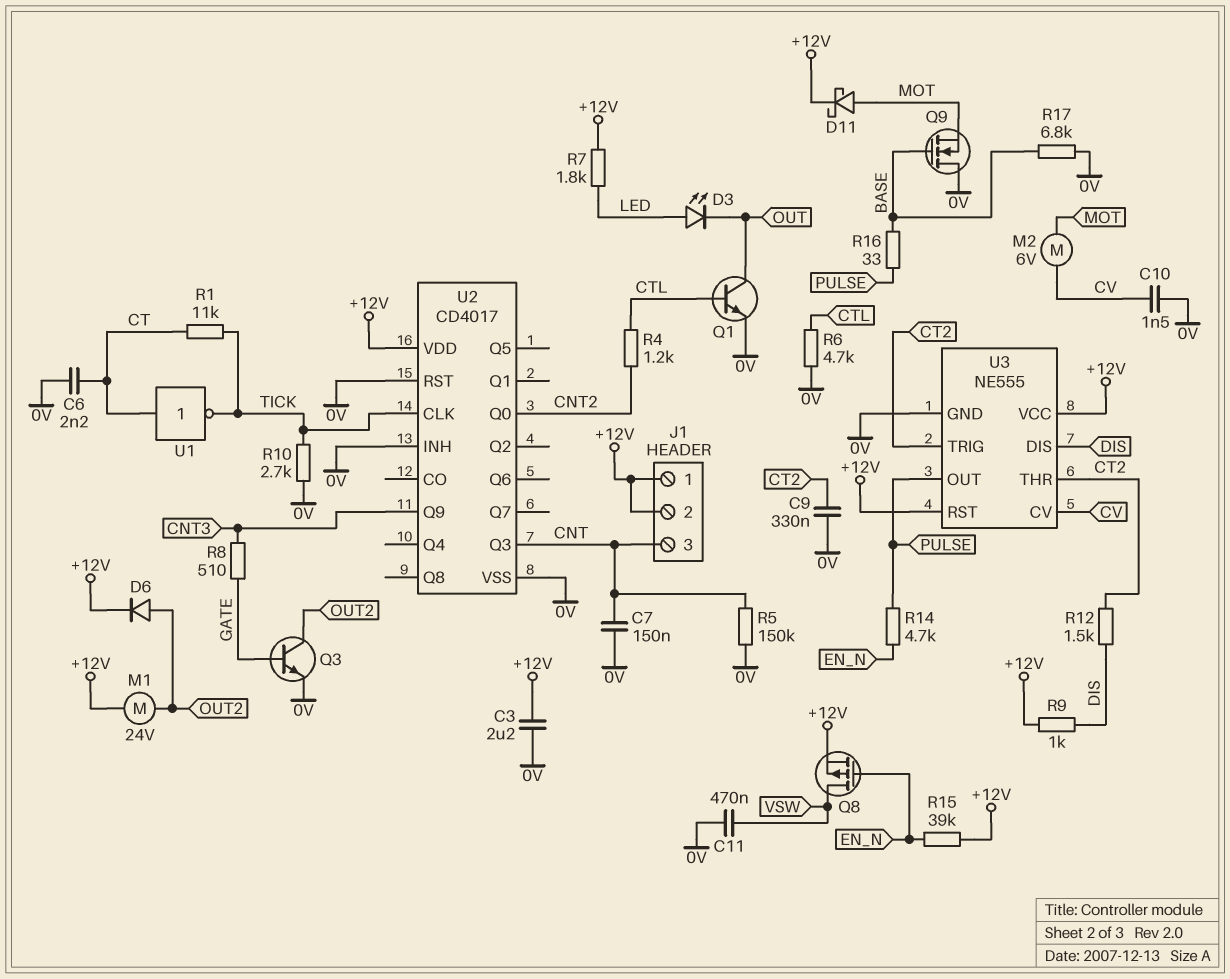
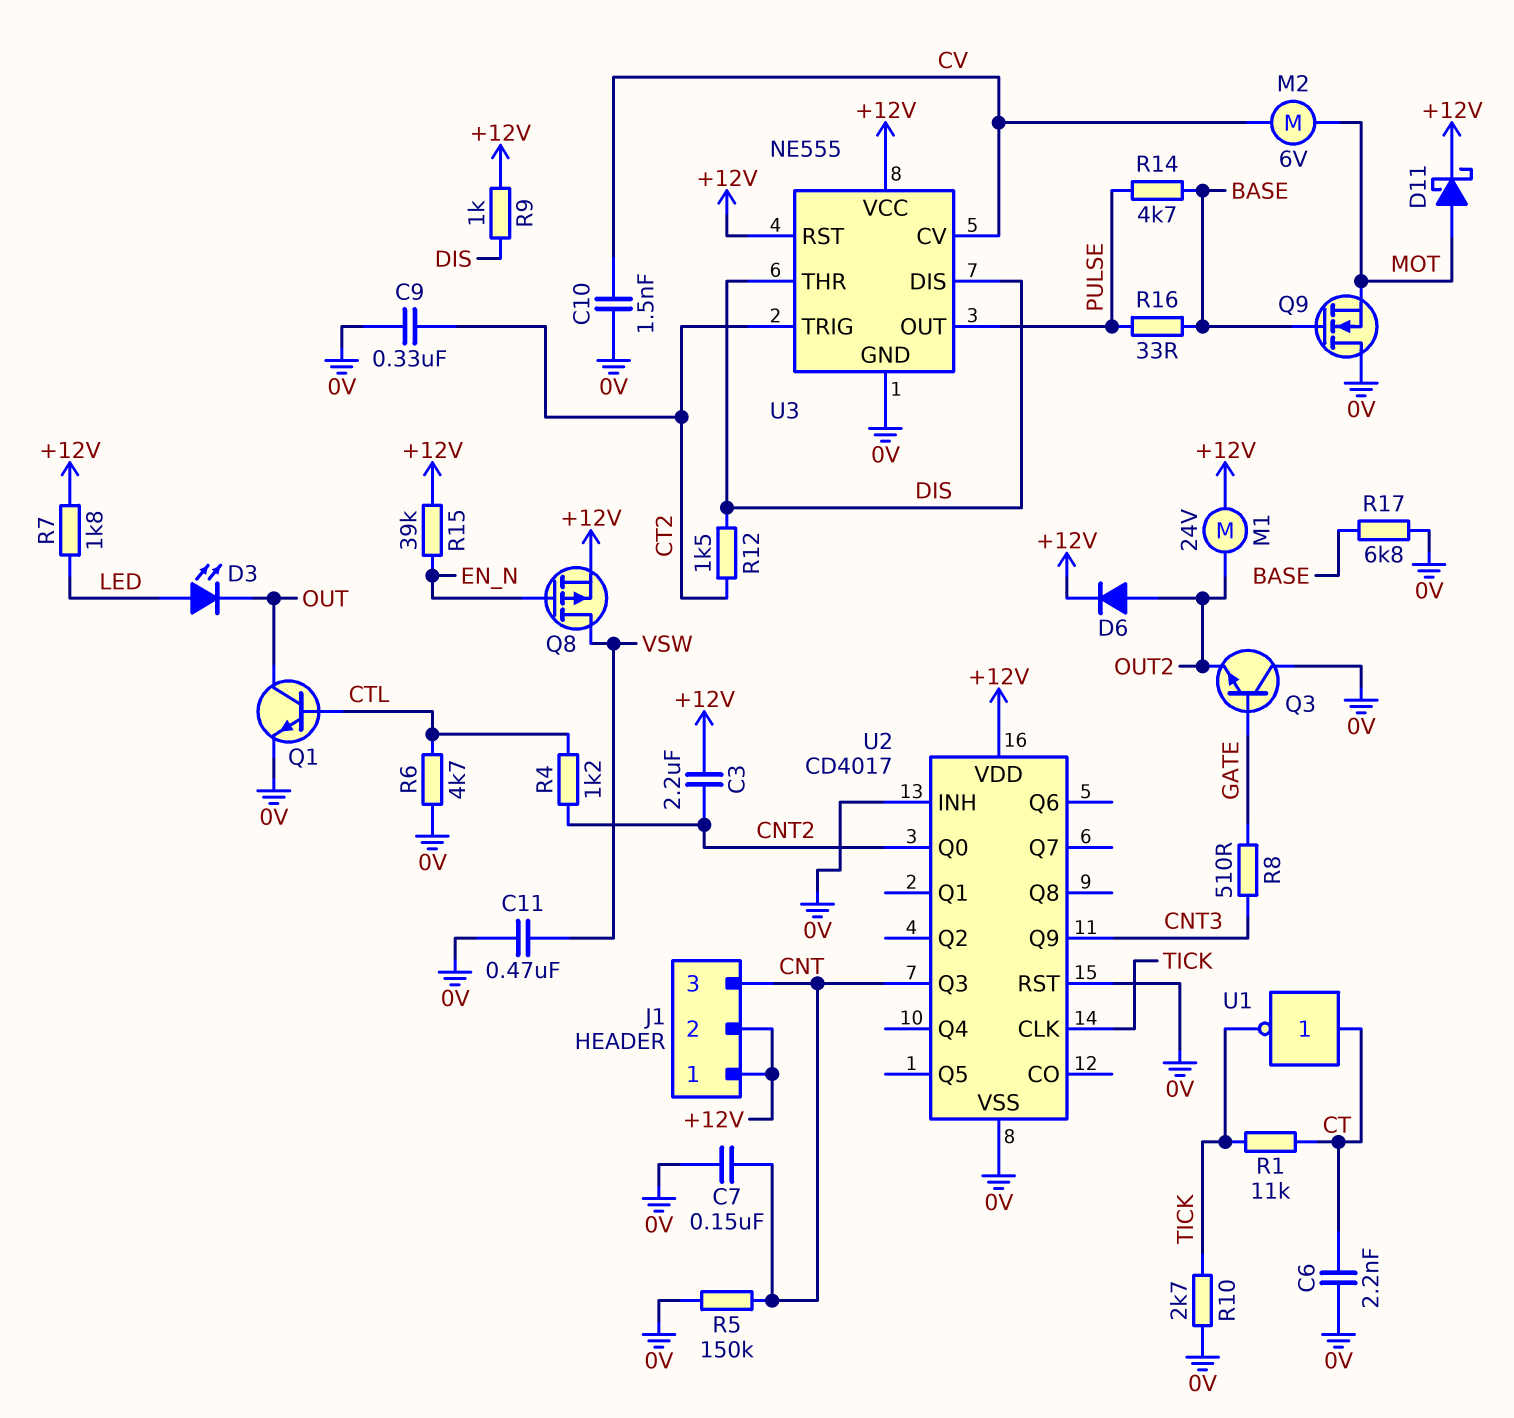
C3: 2.2uF (+12V, 0V) -> 2.2uF (+12V, CNT2)
Q3: NPN (B GATE, C OUT2, E 0V) -> NPN (B GATE, C 0V, E OUT2)
R14: 4.7k (EN_N, PULSE) -> 4.7k (BASE, PULSE)
U3 pin THR: CT2 -> DIS

